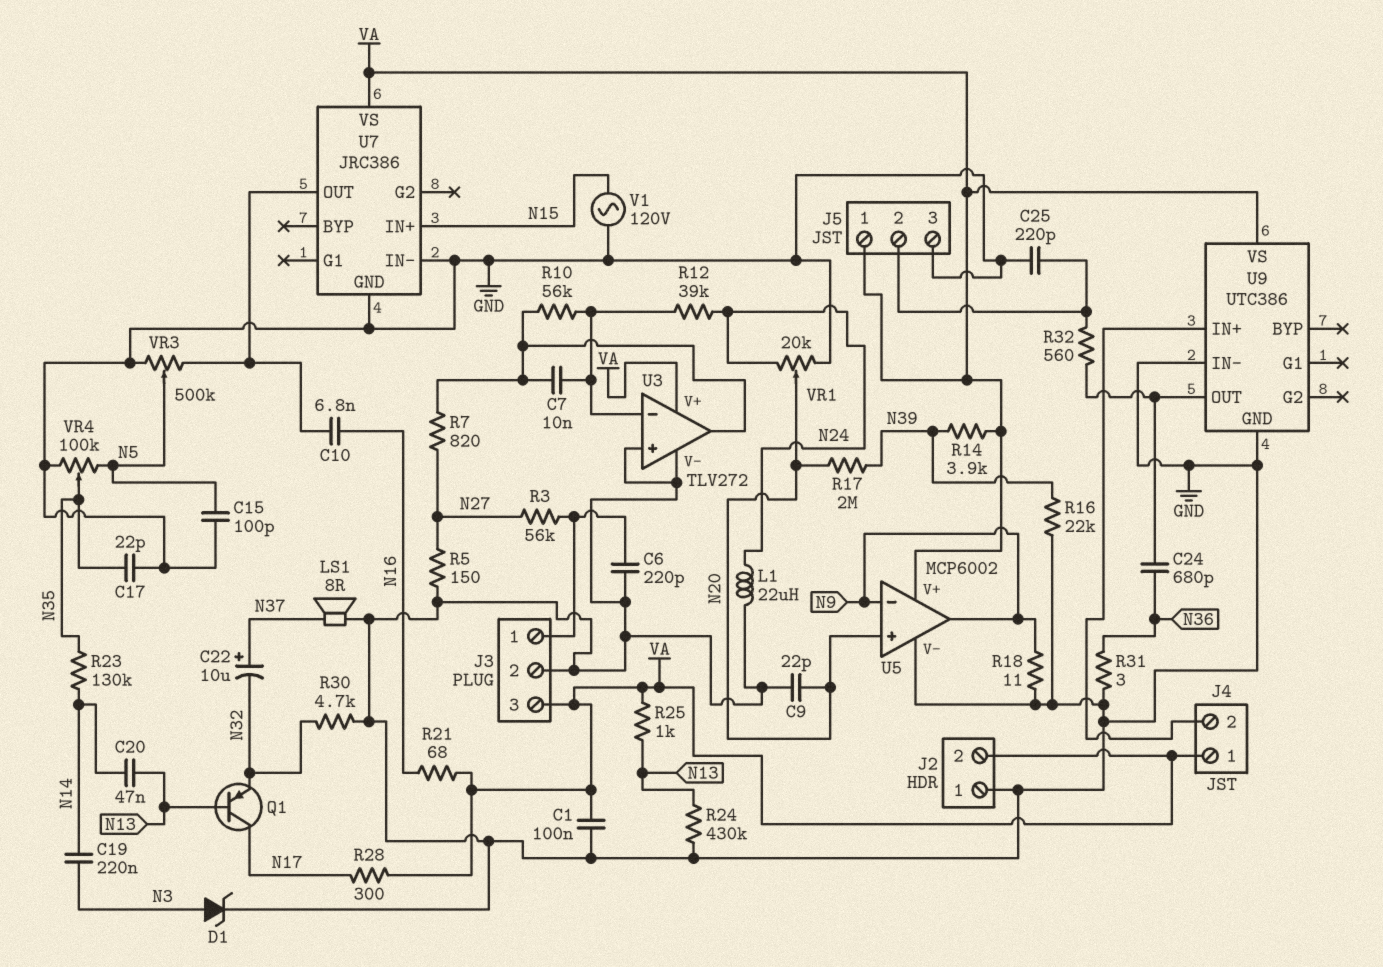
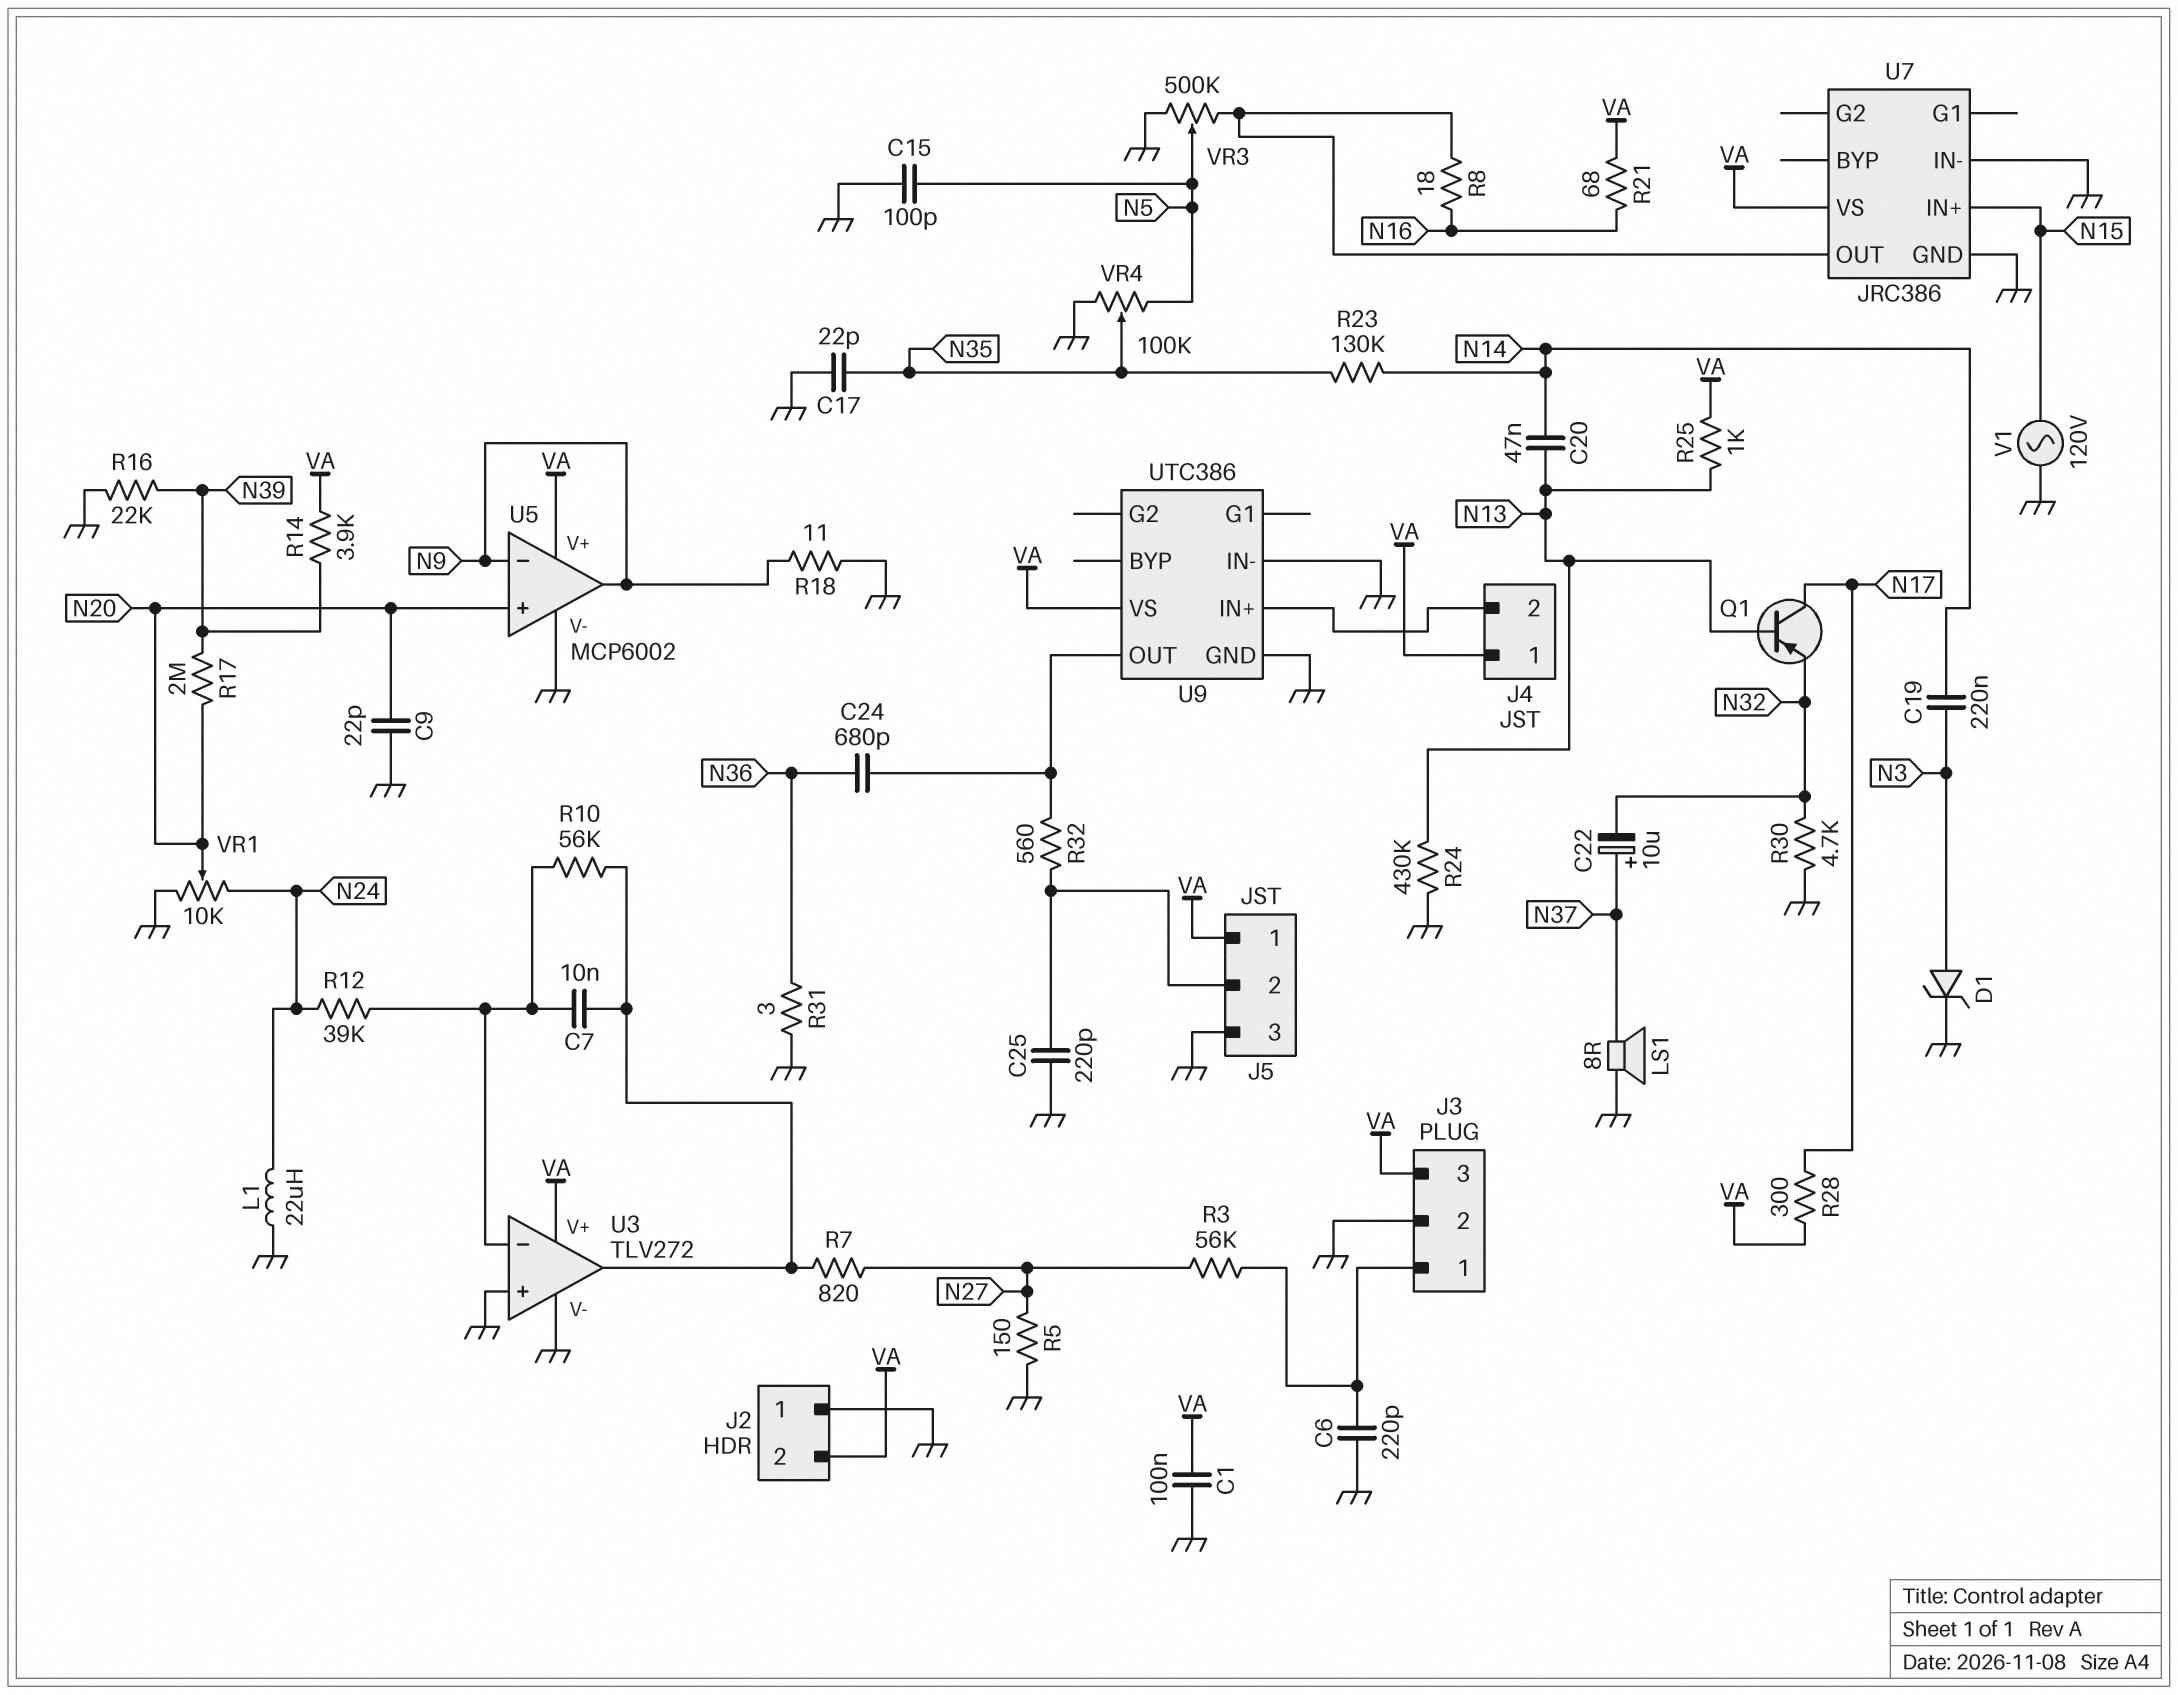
C10: 6.8nF (N16, U7/OUT) -> none
R8: none -> 18 (N16, U7/OUT)
VR1: 20k (GND, N24, wiper N20) -> 10k (GND, N24, wiper N20)

